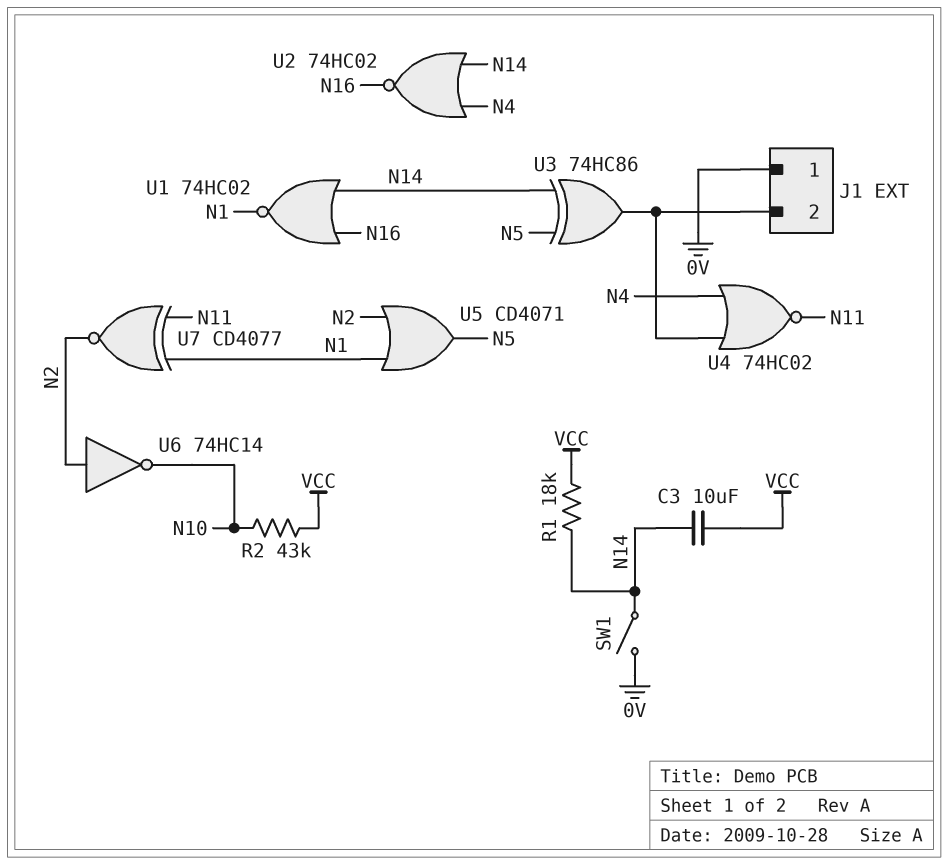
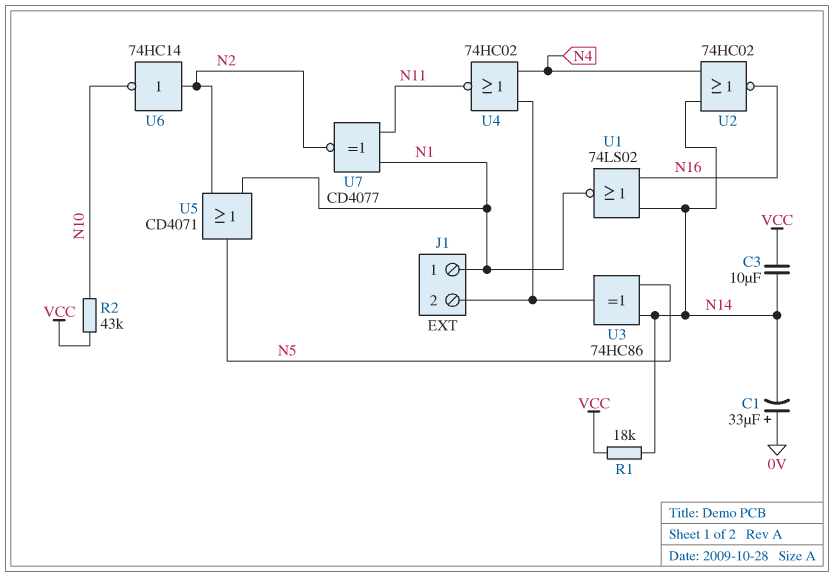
C1: none -> 33uF (plus 0V, minus N14)
J1 pin 1: 0V -> N1
SW1: switch (0V, N14) -> none
U1: NOR 74HC02 (in N14, in N16, out N1) -> NOR 74LS02 (in N14, in N16, out N1)

